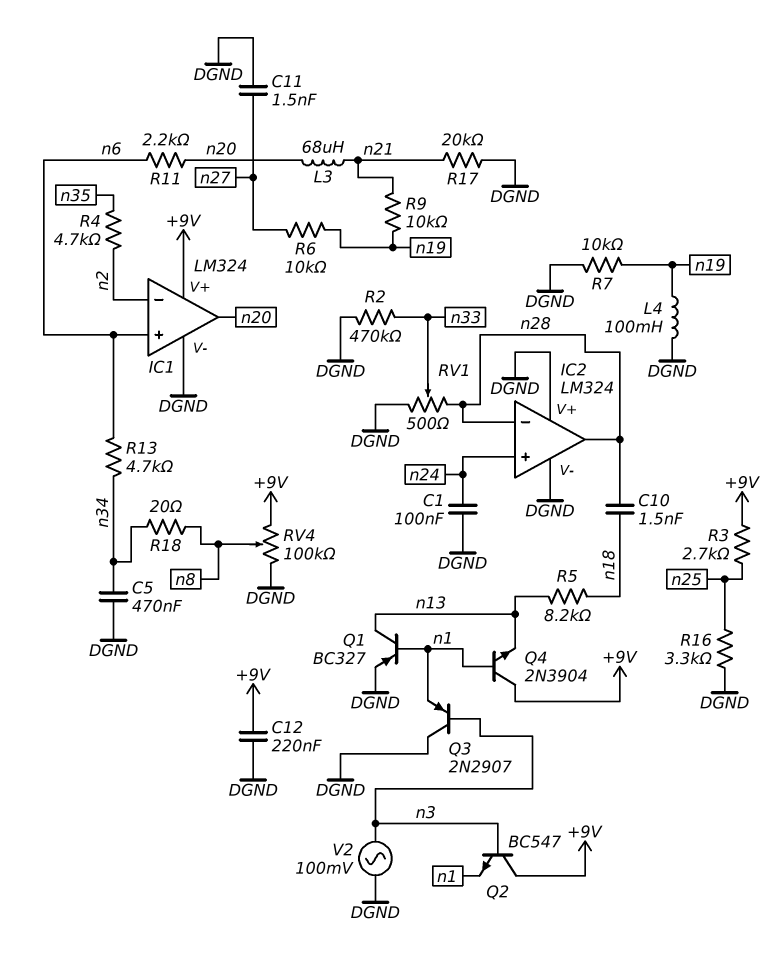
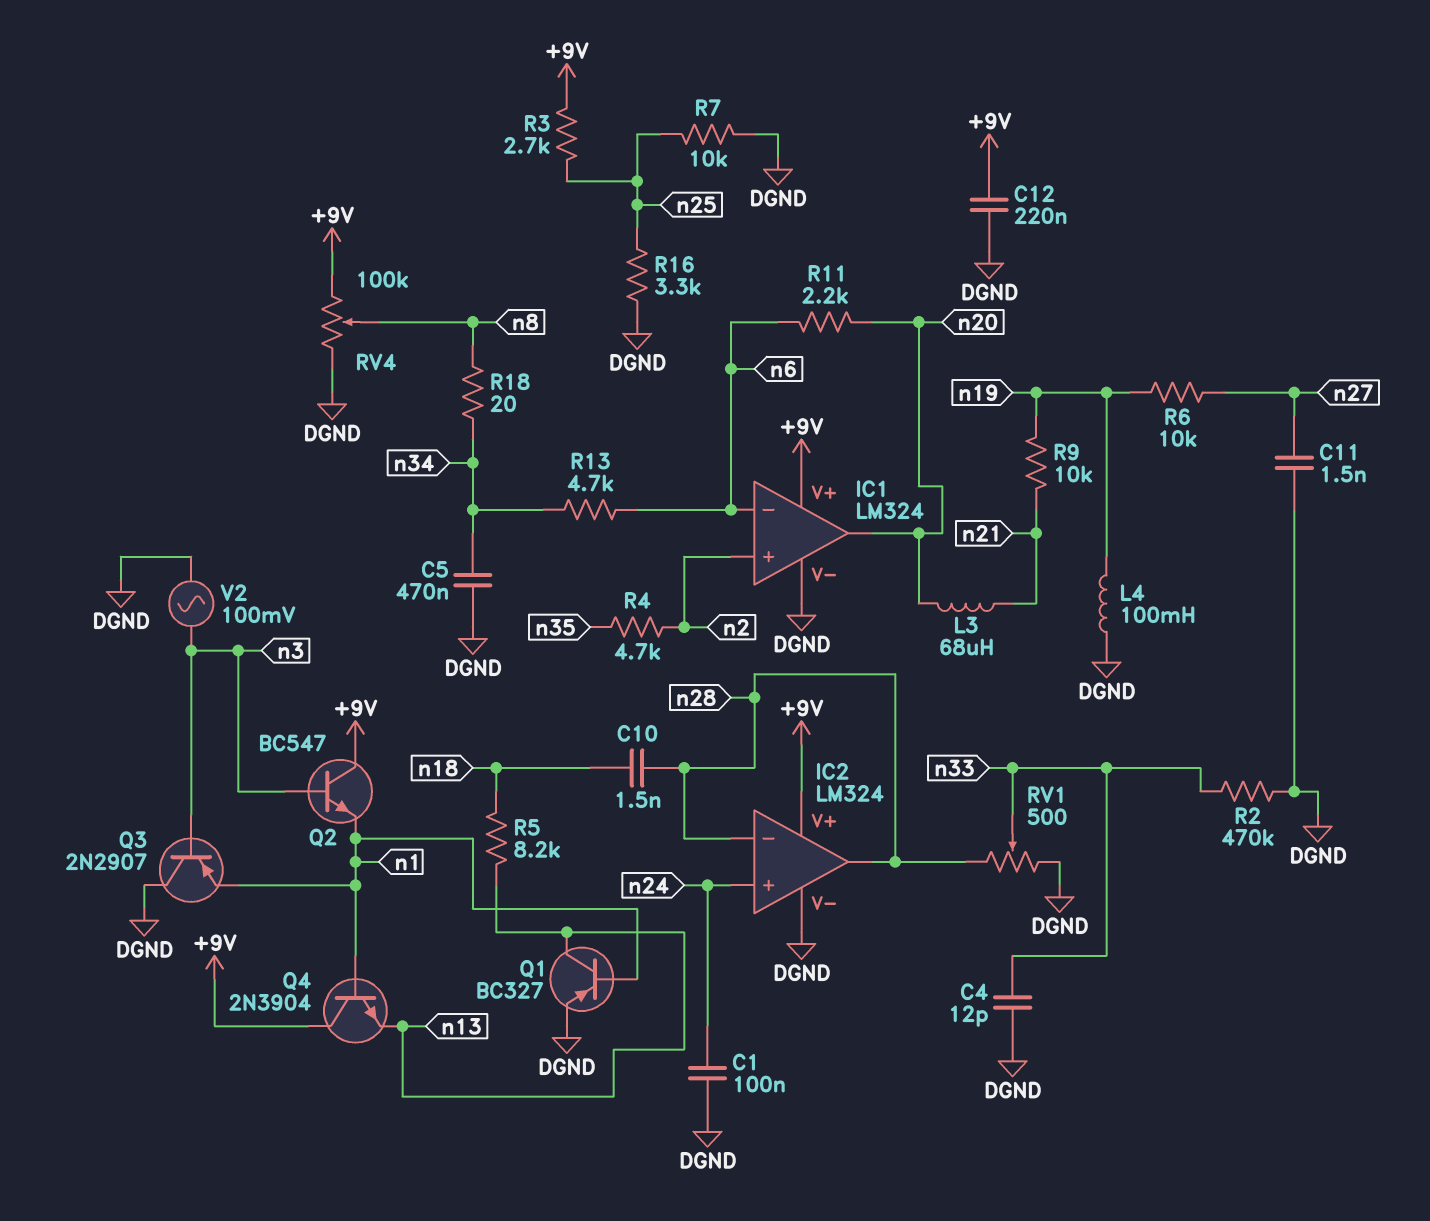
C4: none -> 12pF (DGND, n33)
IC1 pin in+: n6 -> n2
IC1 pin in-: n2 -> n6
IC2 pin V+: DGND -> +9V
R7: 10k (DGND, n19) -> 10k (DGND, n25)
R17: 20k (DGND, n21) -> none

